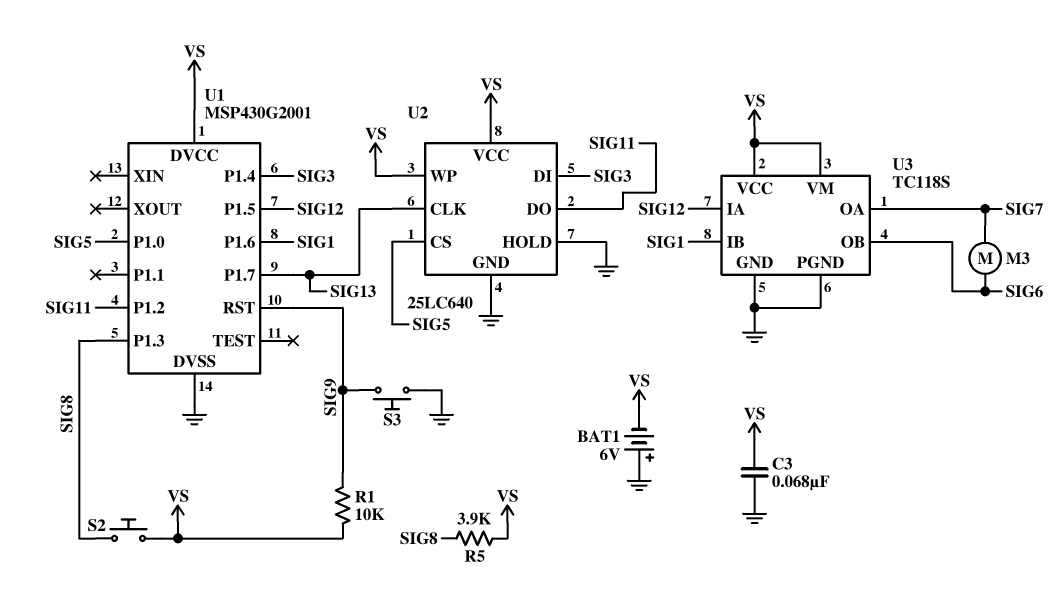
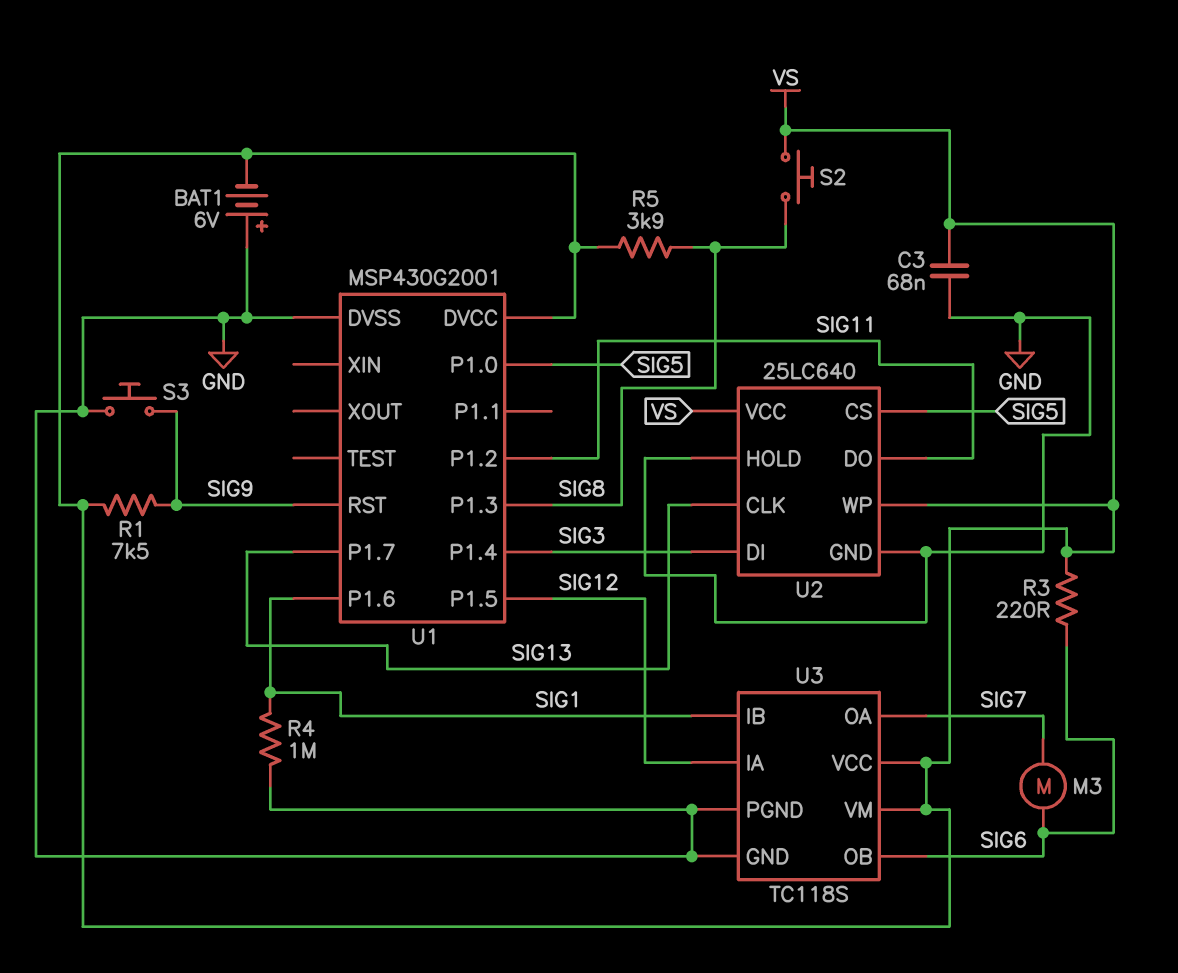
R1: 10k (SIG9, VS) -> 7.5k (SIG9, VS)
R3: none -> 220 (SIG6, VS)
R4: none -> 1M (GND, SIG1)

